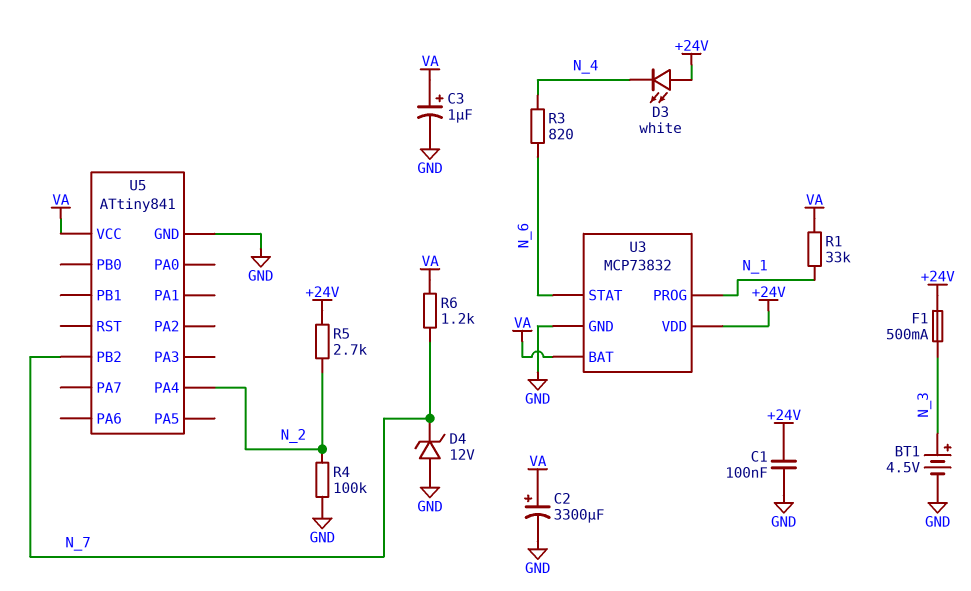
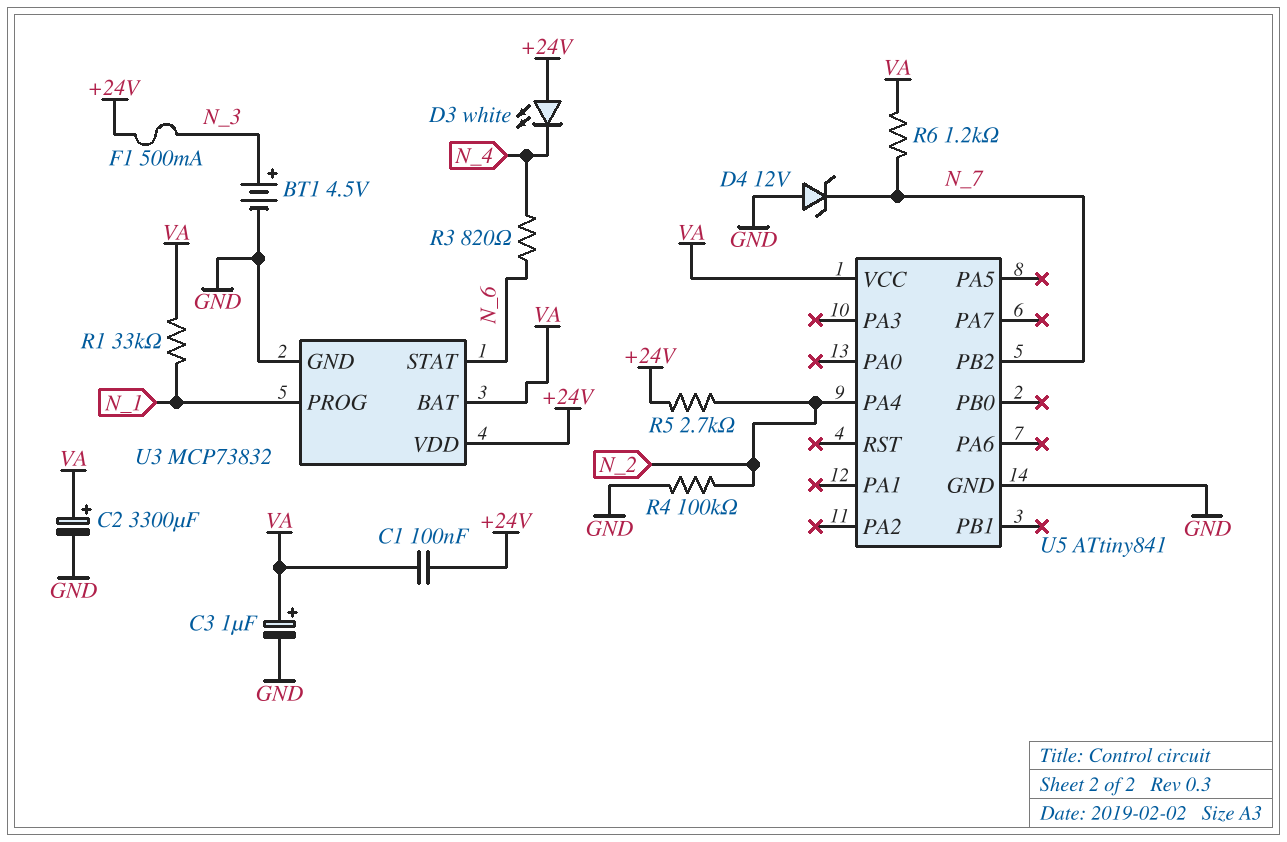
C1: 100nF (+24V, GND) -> 100nF (+24V, VA)

